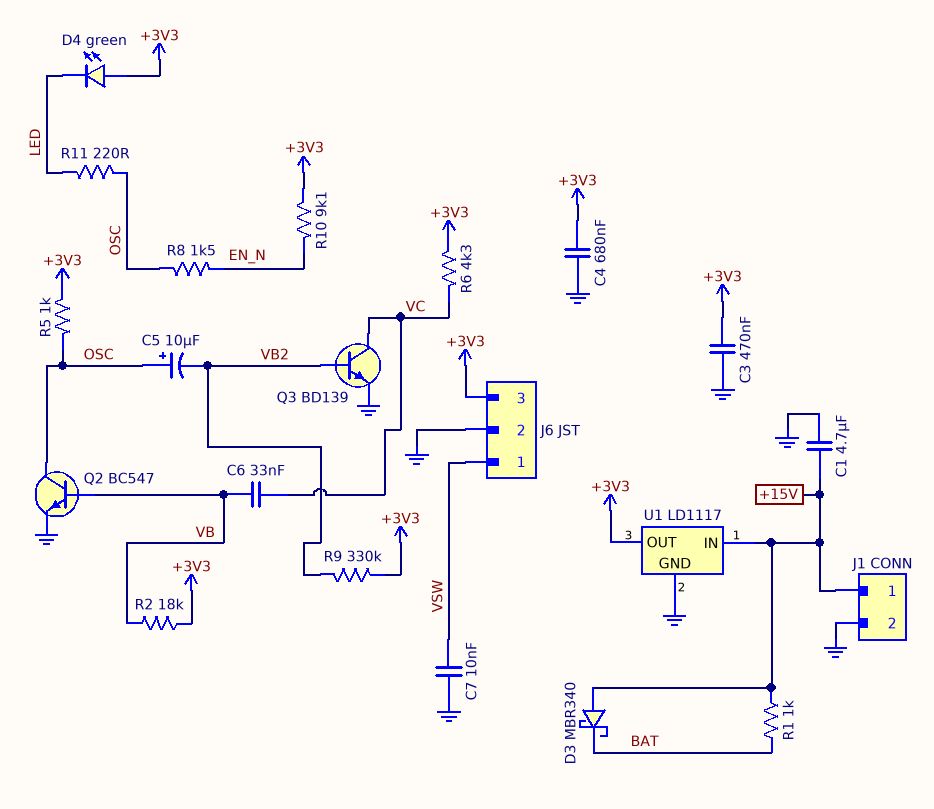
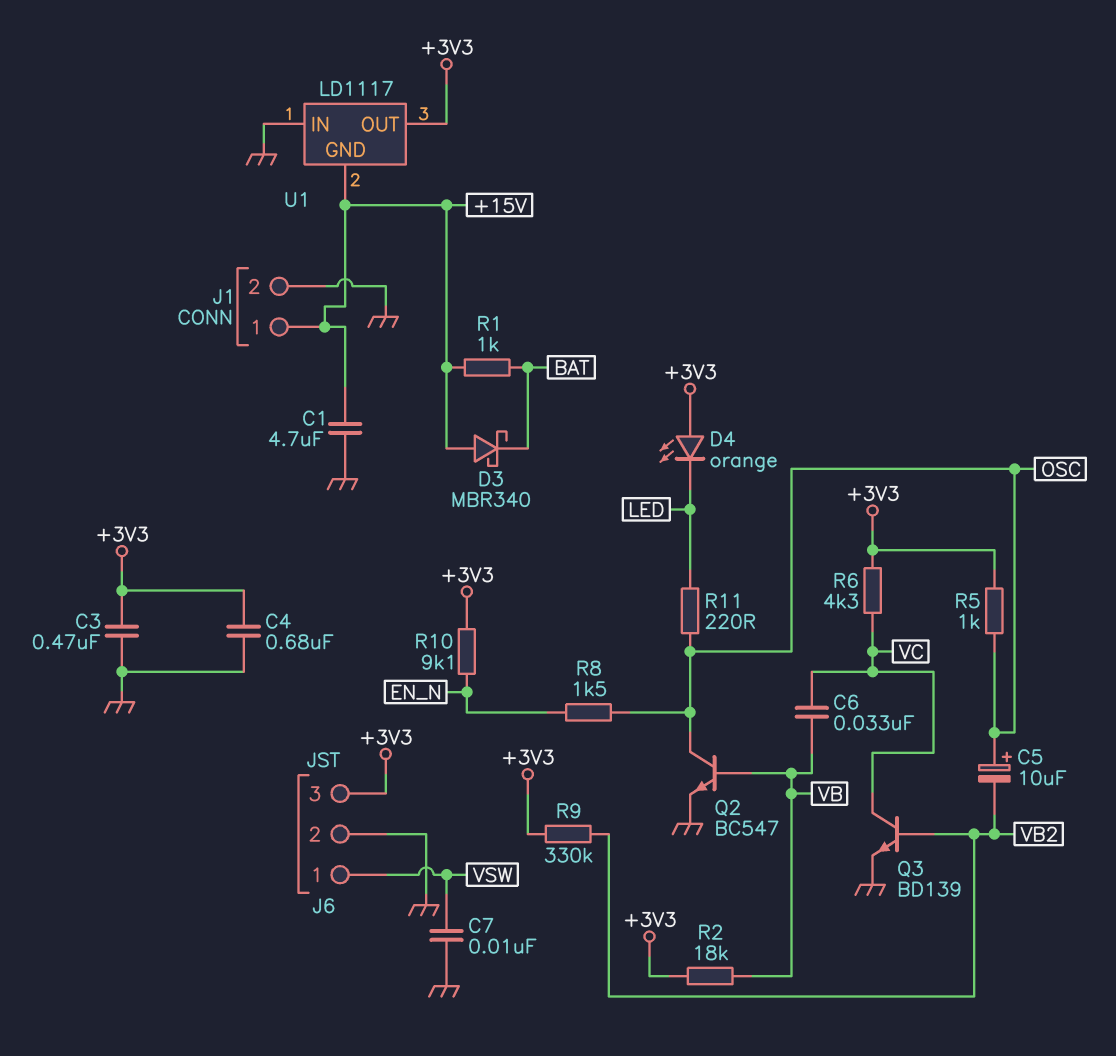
D4: LED green (A +3V3, K LED) -> LED orange (A +3V3, K LED)
U1 pin GND: GND -> +15V
U1 pin IN: +15V -> GND

